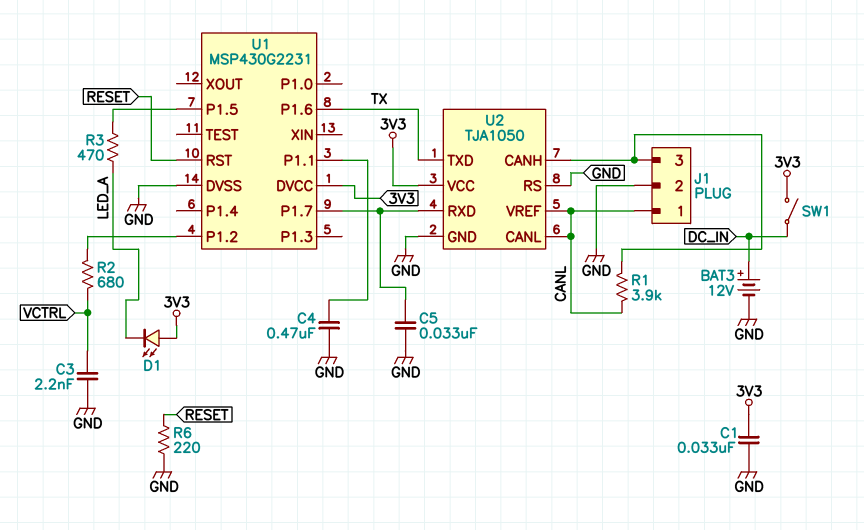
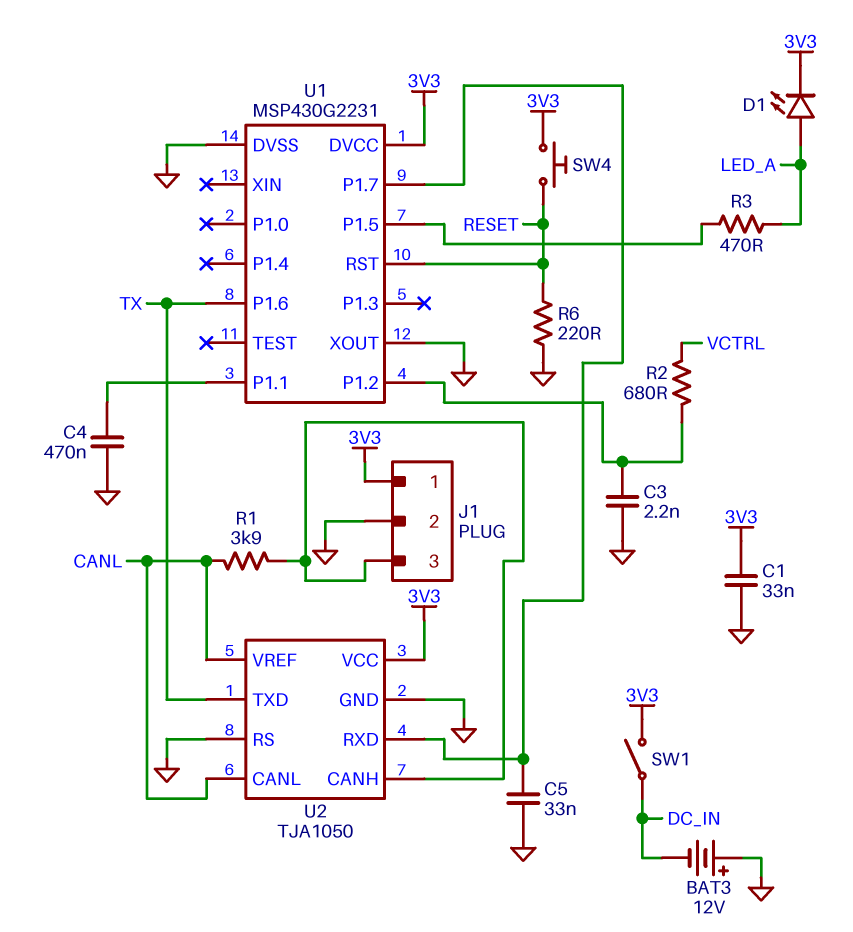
BAT3: 12V (plus DC_IN, minus GND) -> 12V (plus GND, minus DC_IN)
C3: 2.2nF (GND, VCTRL) -> 2.2nF (GND, U1/P1.2)
D1: LED (A 3V3, K LED_A) -> LED (A LED_A, K 3V3)
J1 pin 1: CANL -> 3V3
SW4: none -> button (3V3, RESET)
U1 pin XOUT: none -> GND

